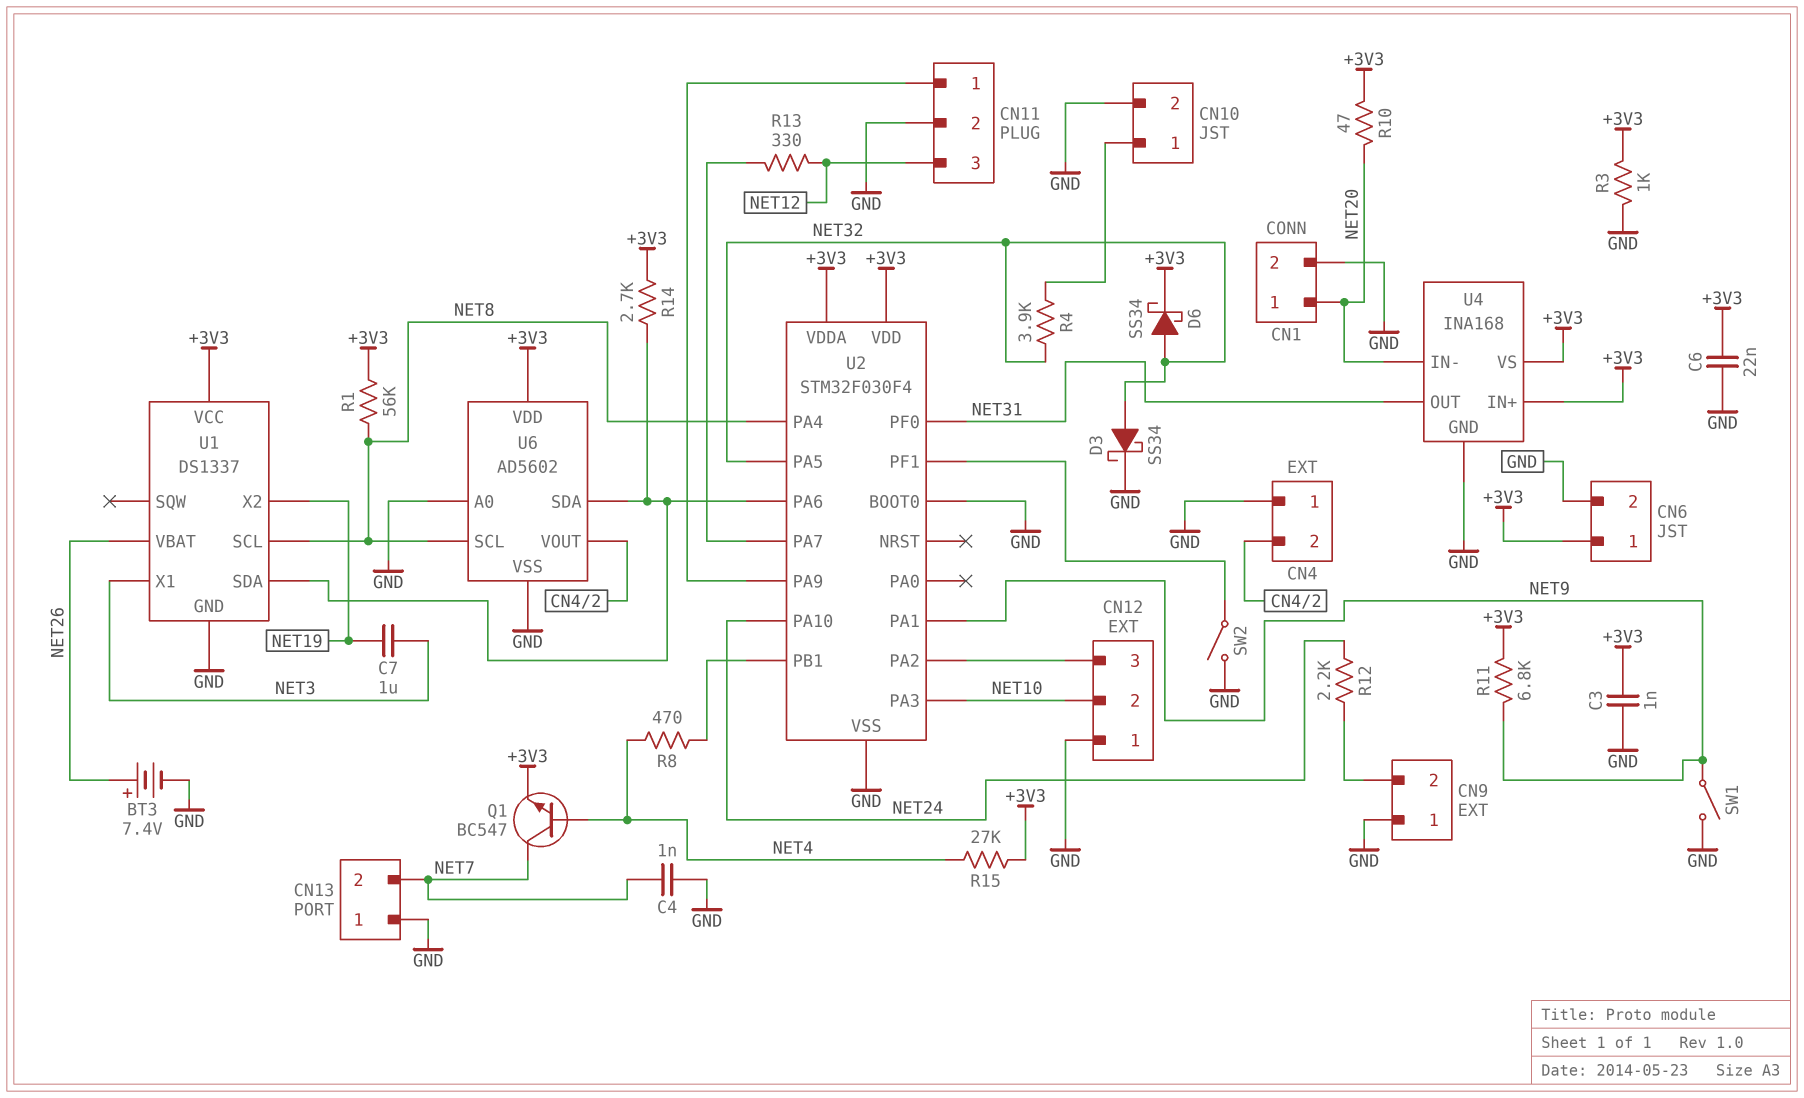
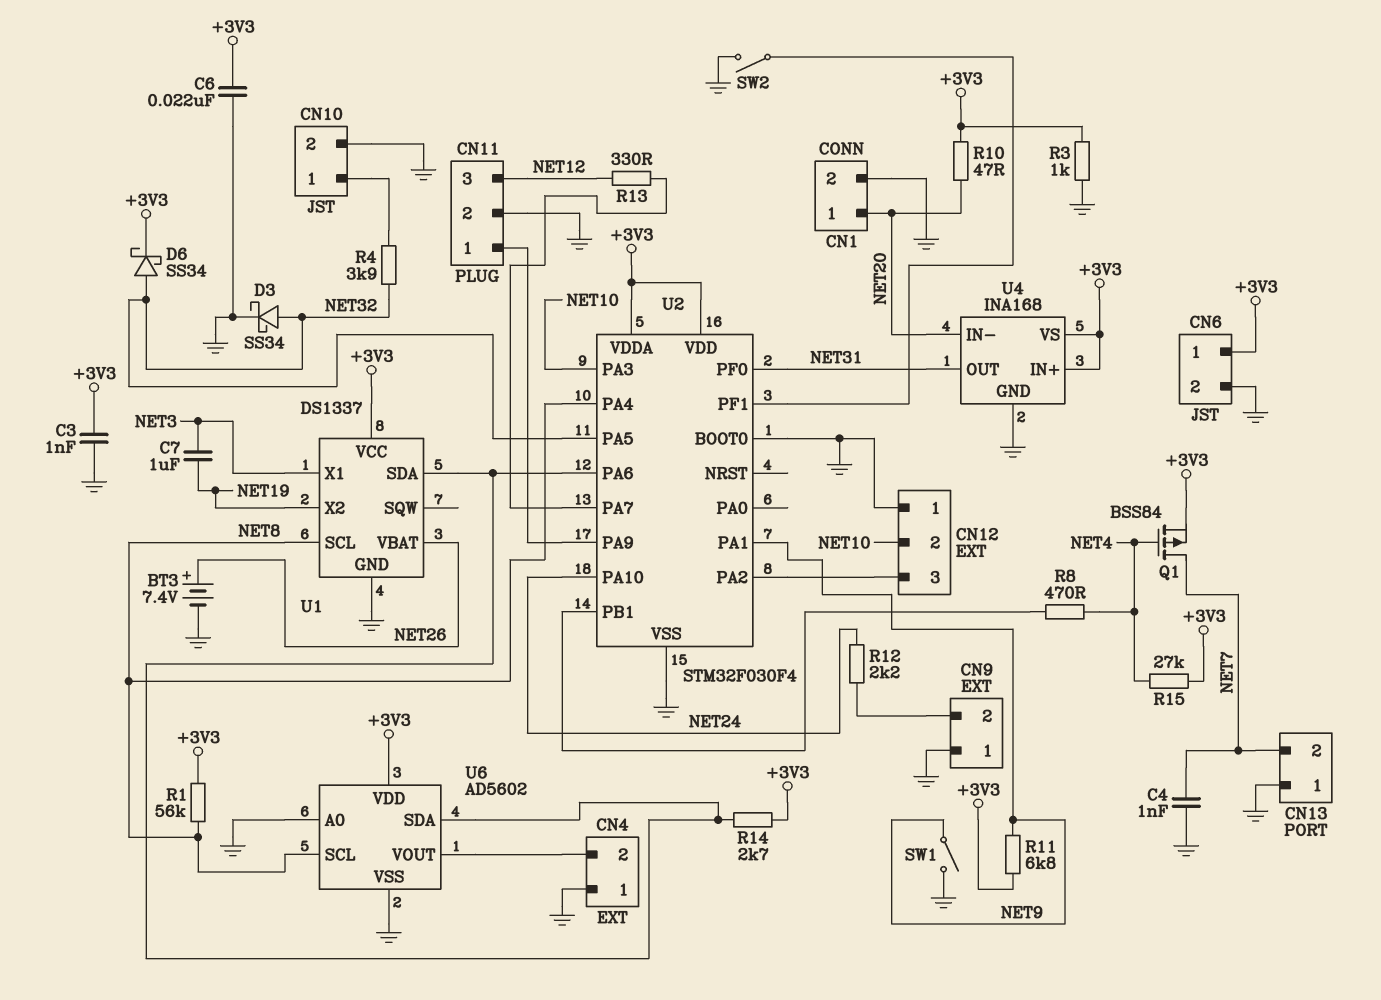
Q1: NPN BC547 (B NET4, C NET7, E +3V3) -> PMOS BSS84 (G NET4, D NET7, S +3V3)

